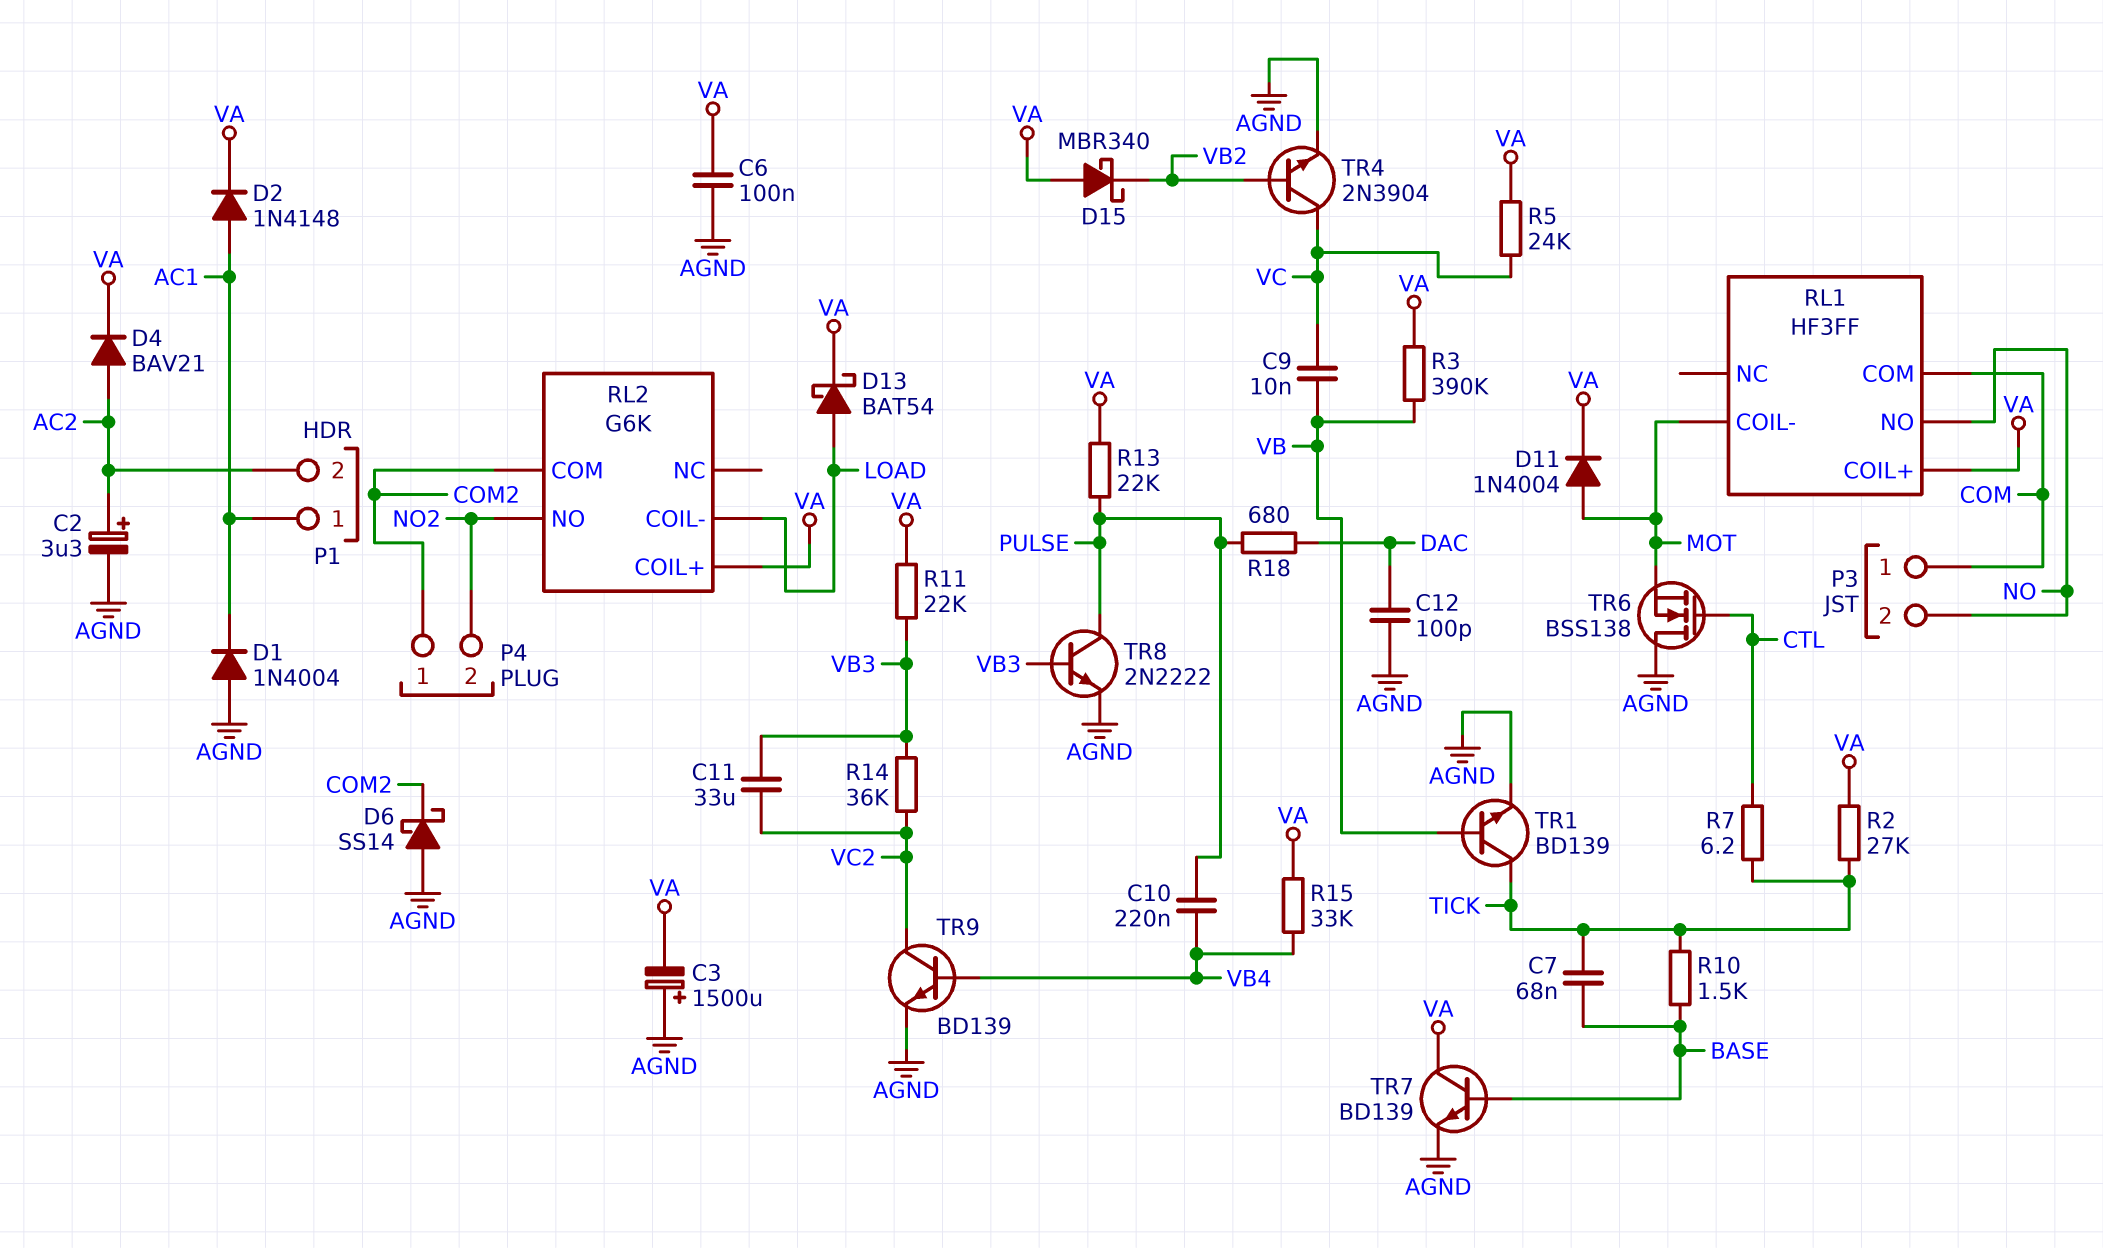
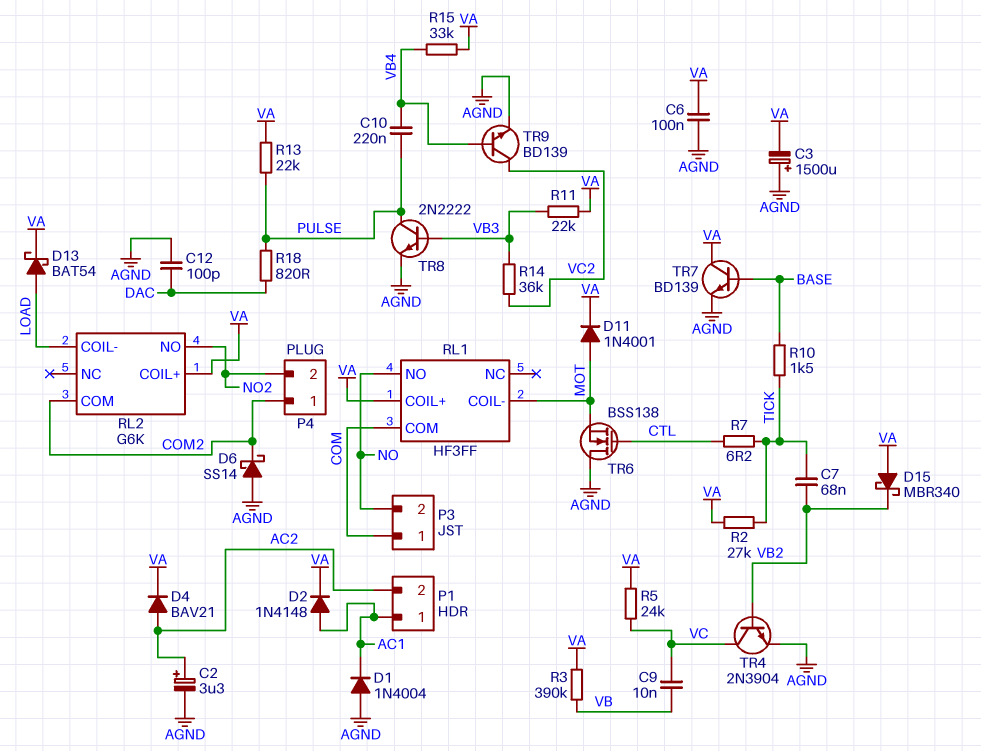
C7: 68nF (BASE, TICK) -> 68nF (TICK, VB2)
C11: 33uF (VB3, VC2) -> none
D11: diode 1N4004 (A MOT, K VA) -> diode 1N4001 (A MOT, K VA)
R18: 680 (DAC, PULSE) -> 820 (DAC, PULSE)
TR1: NPN BD139 (B VB, C TICK, E AGND) -> none

